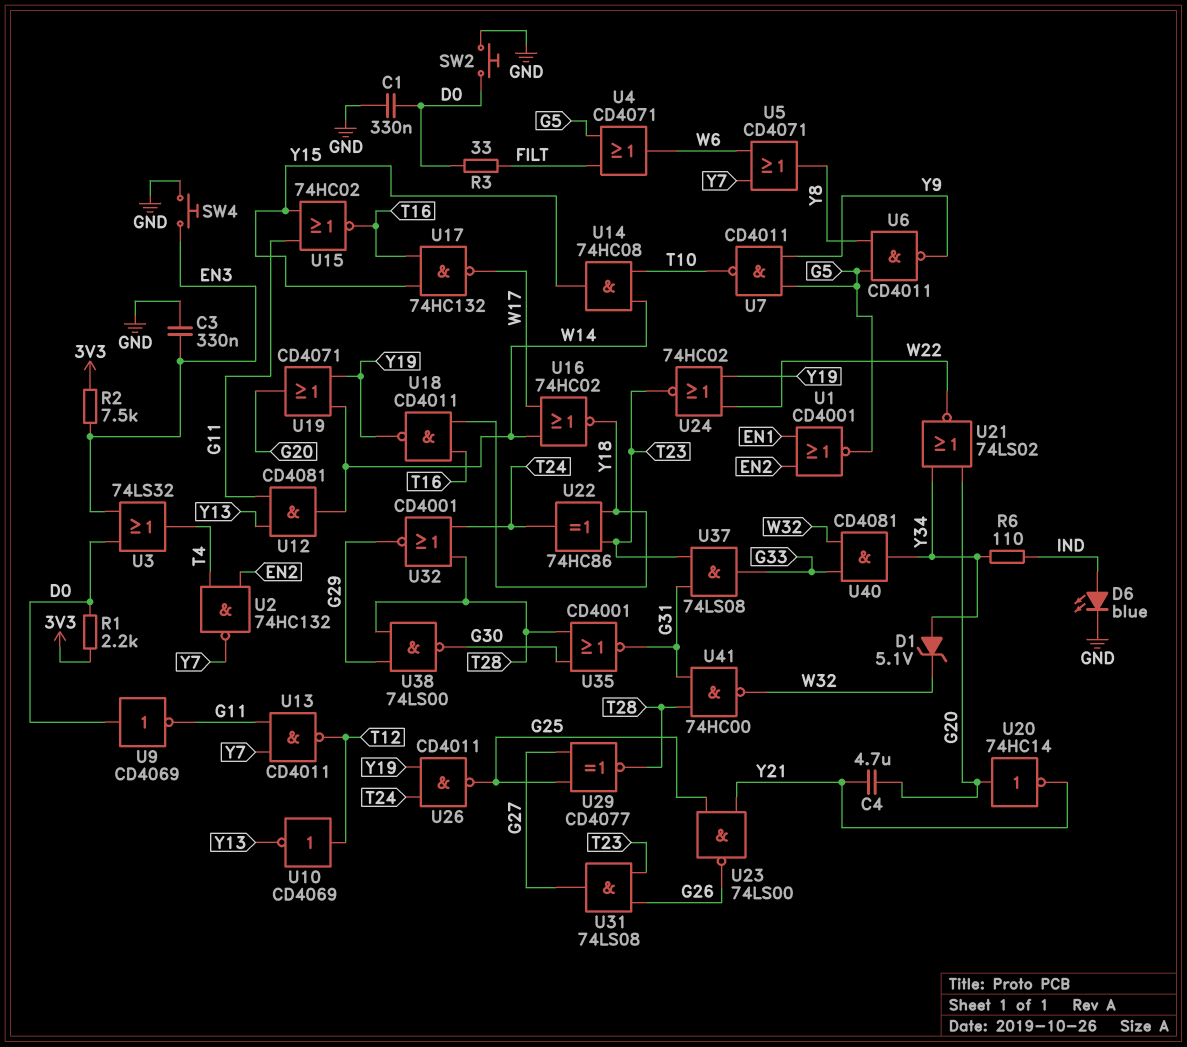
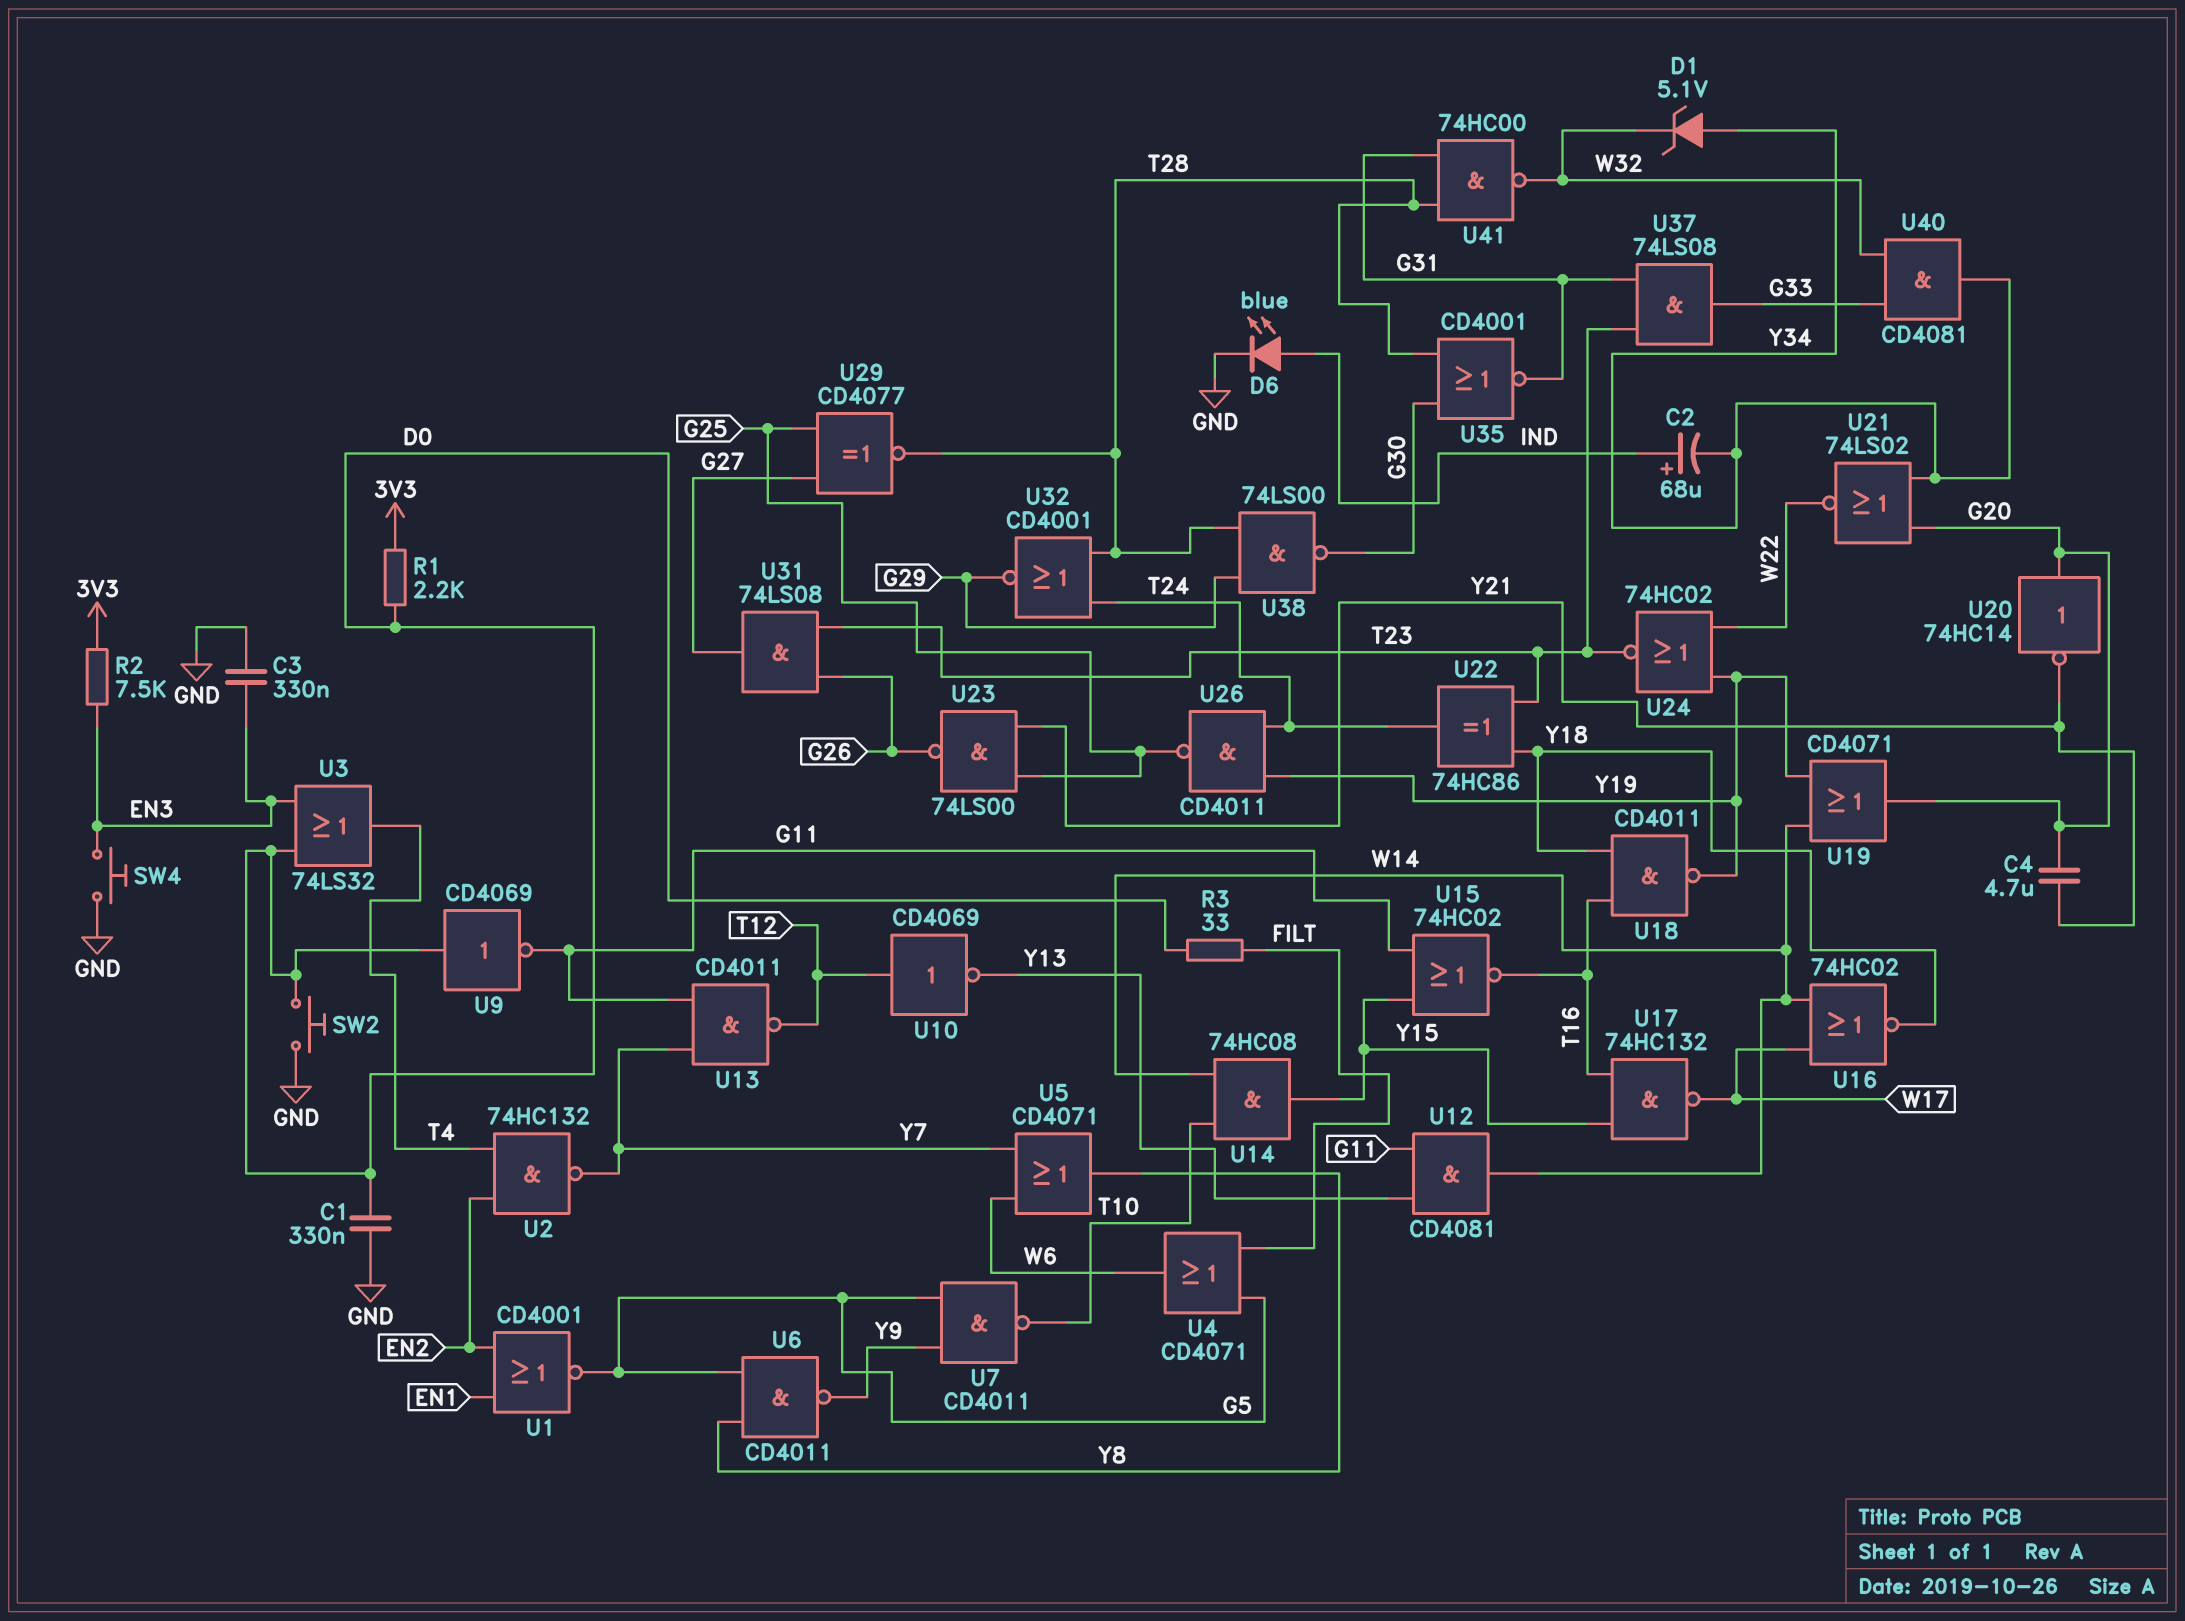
C2: none -> 68uF (plus IND, minus Y34)
R6: 110 (IND, Y34) -> none

